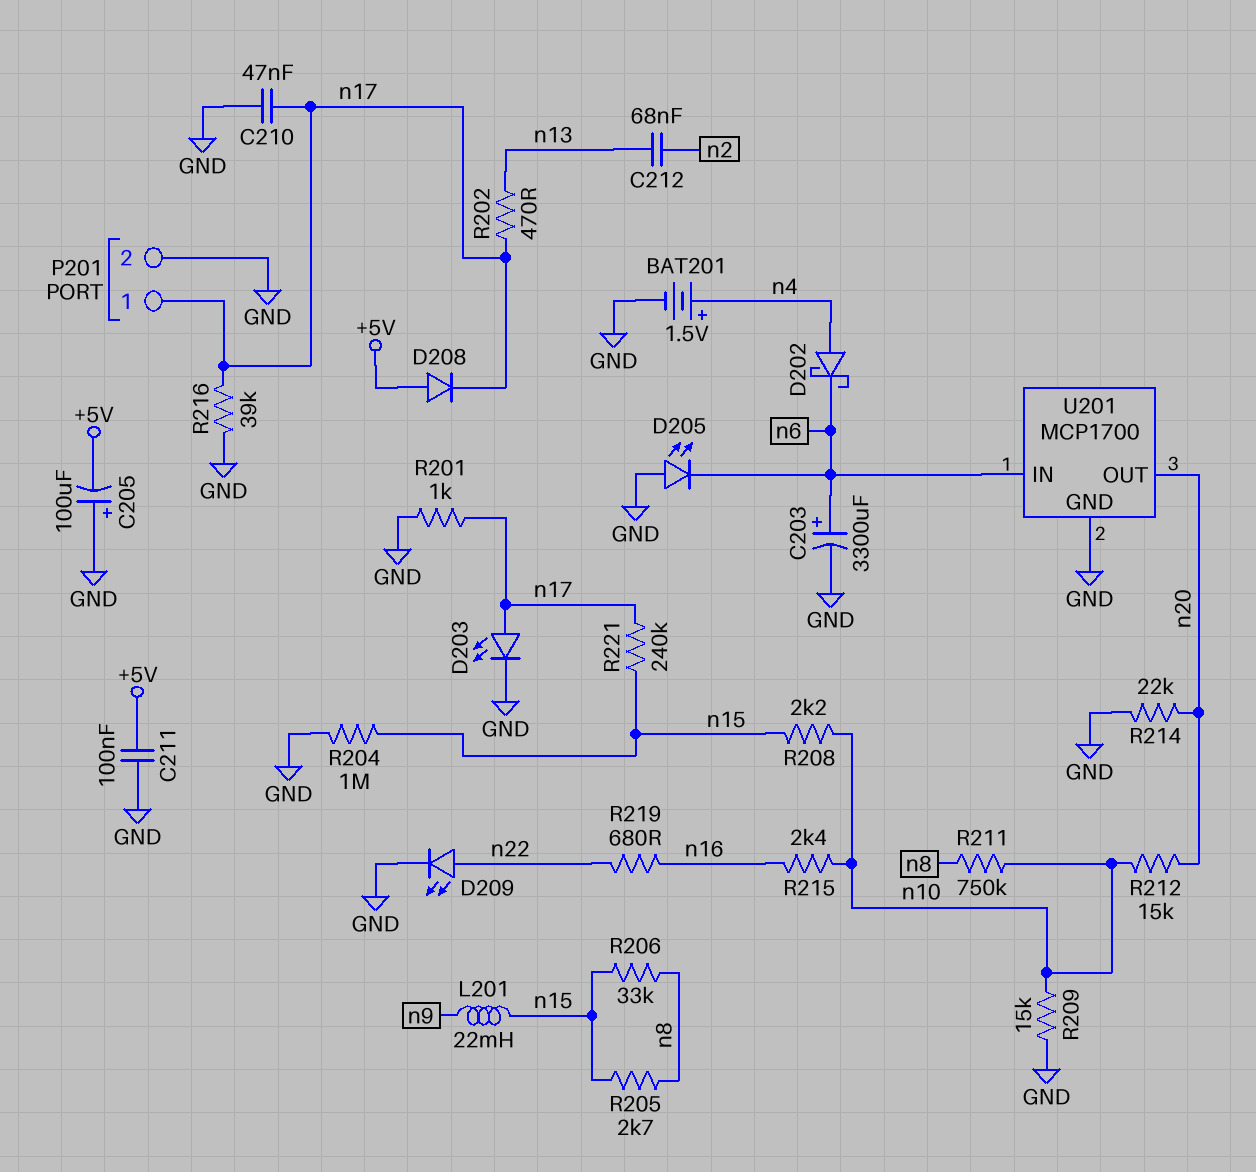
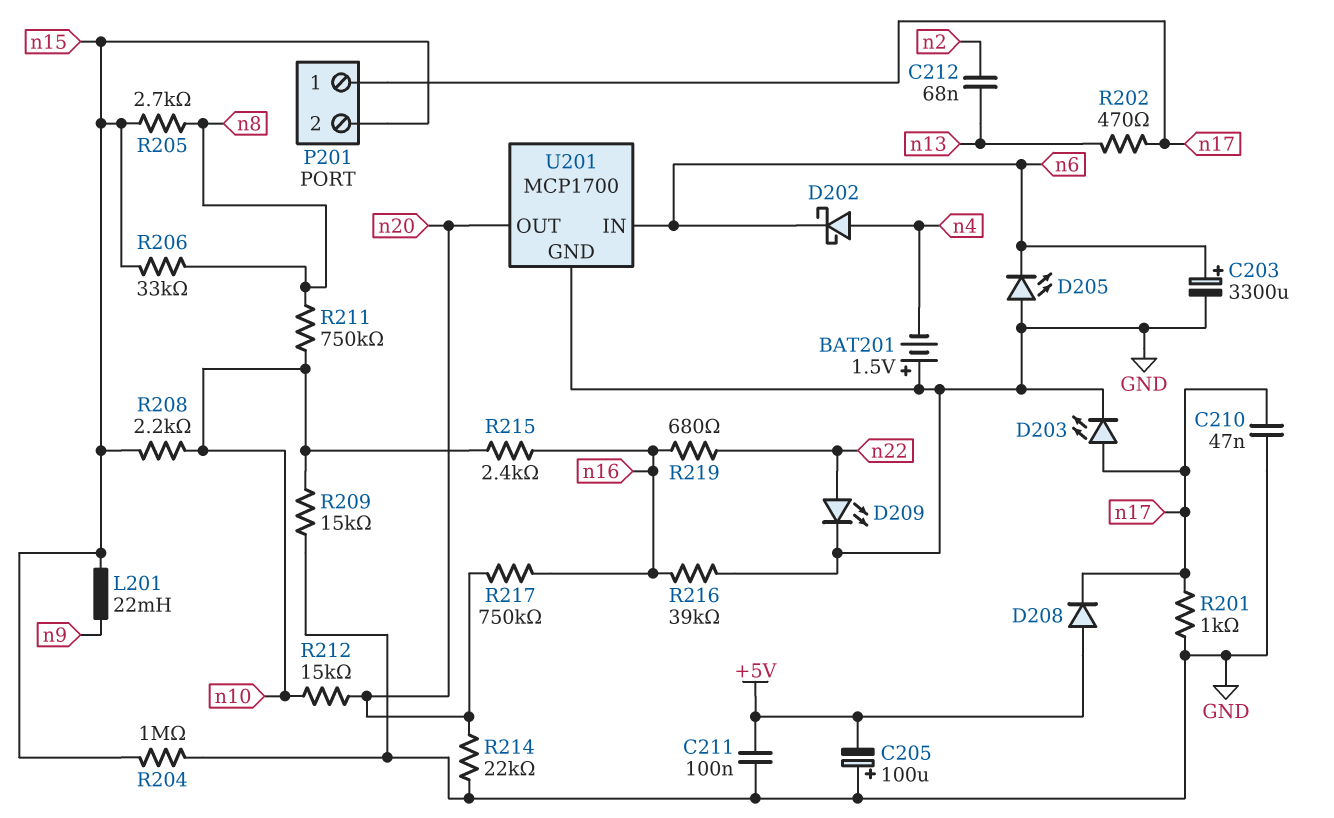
BAT201: 1.5V (plus n4, minus GND) -> 1.5V (plus GND, minus n4)
P201 pin 2: GND -> n15
R216: 39k (GND, n17) -> 39k (GND, n16)
R217: none -> 750k (n16, n20)
R221: 240k (n15, n17) -> none

